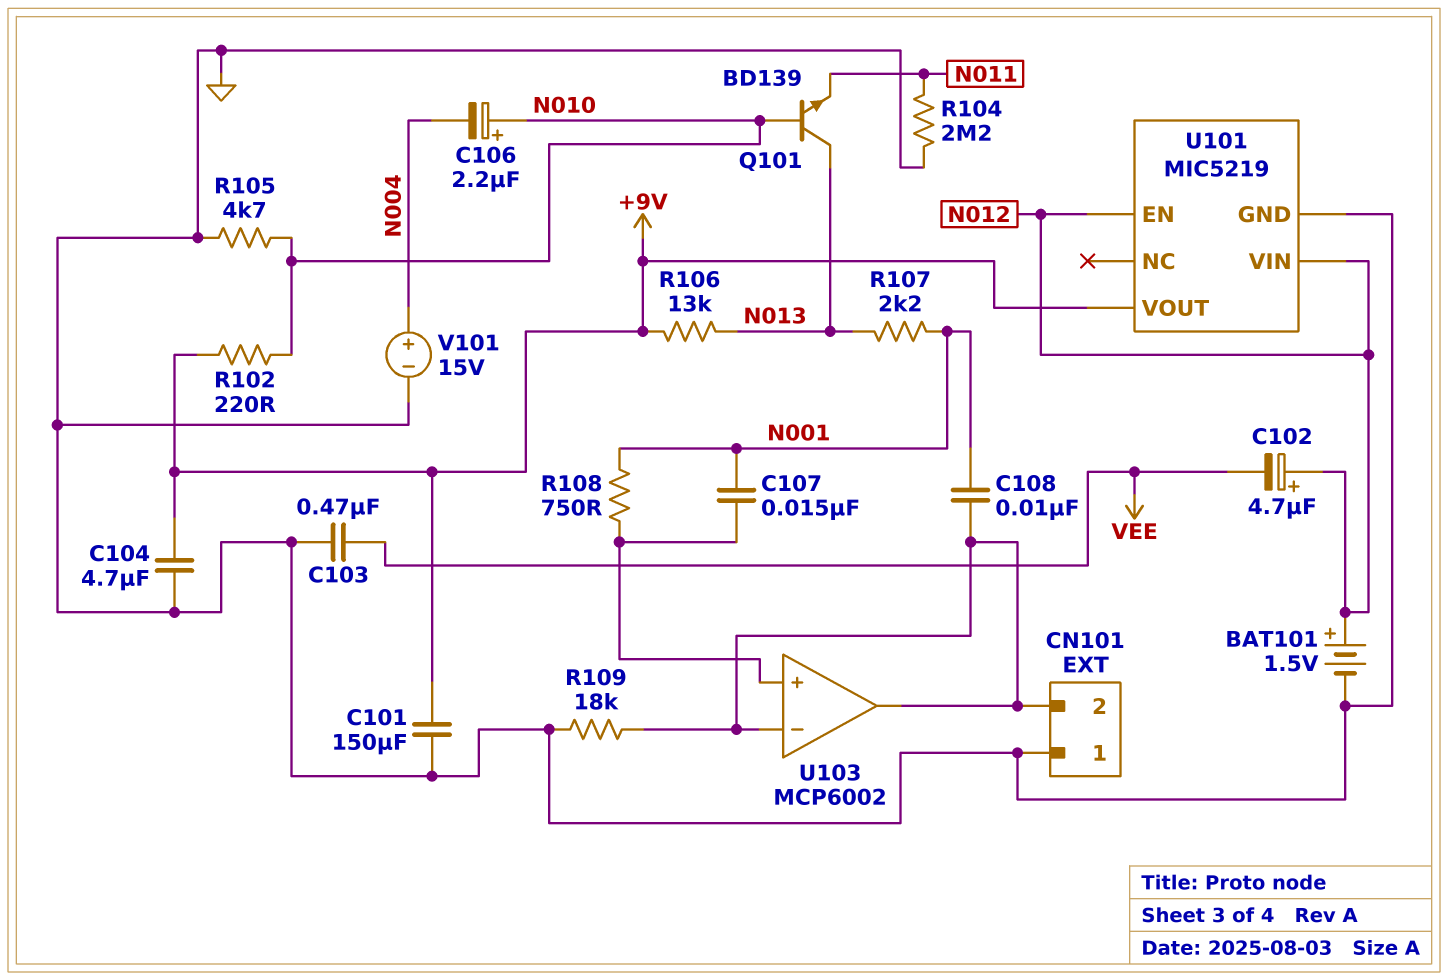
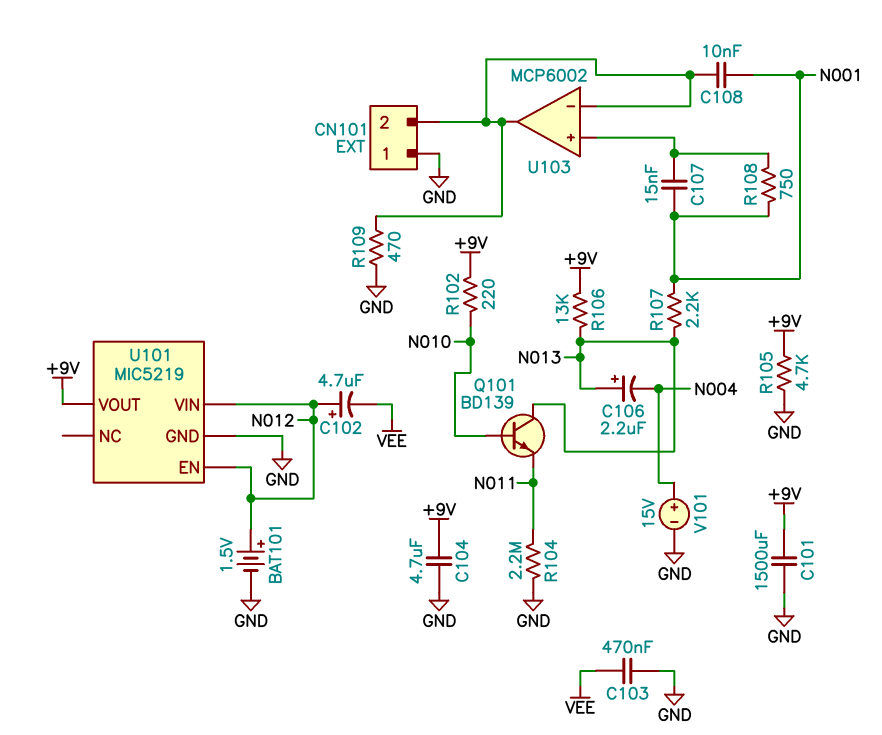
C101: 150uF (+9V, GND) -> 1500uF (+9V, GND)
C106: 2.2uF (plus N010, minus N004) -> 2.2uF (plus N013, minus N004)
R105: 4.7k (GND, N010) -> 4.7k (+9V, GND)
R109: 18k (CN101/2, GND) -> 470 (CN101/2, GND)

